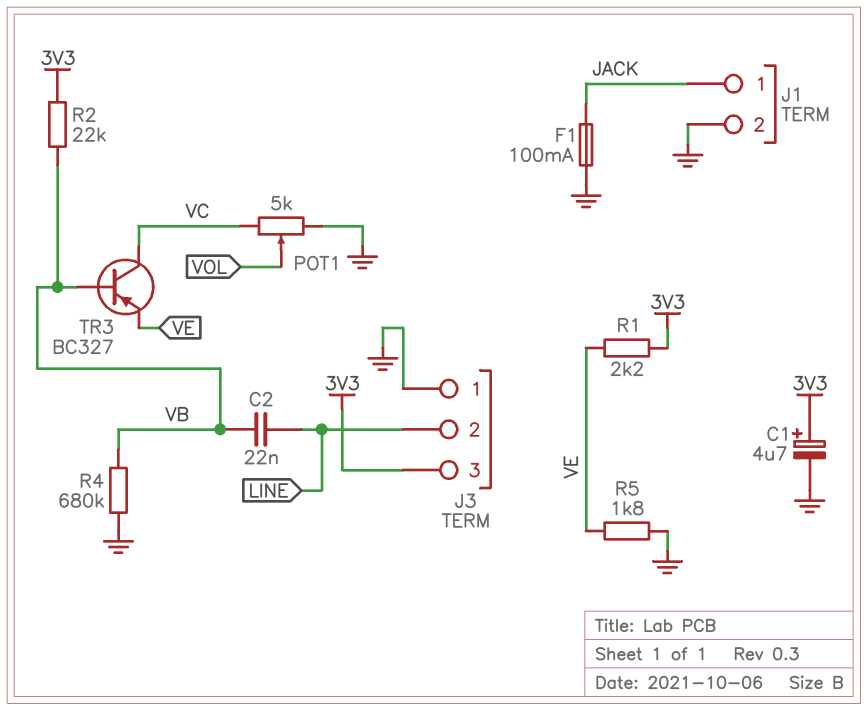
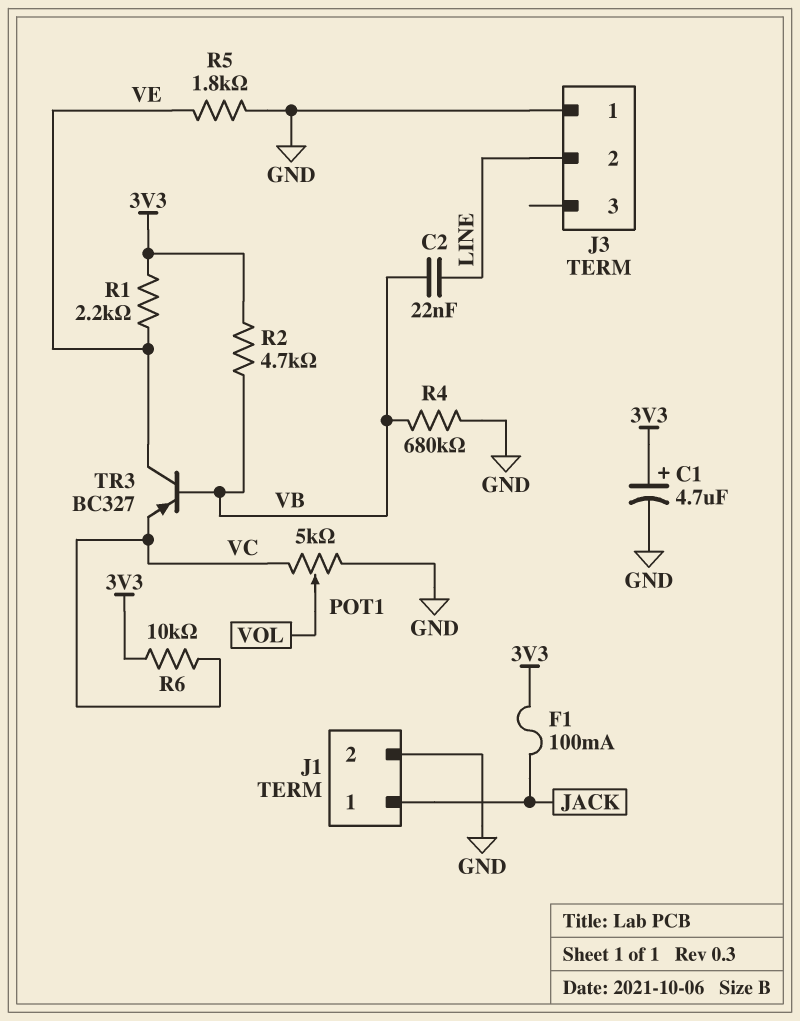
F1: 100mA (GND, JACK) -> 100mA (3V3, JACK)
J3 pin 3: 3V3 -> none
R2: 22k (3V3, VB) -> 4.7k (3V3, VB)
R6: none -> 10k (3V3, VC)
TR3: PNP BC327 (B VB, C VC, E VE) -> PNP BC327 (B VB, C VE, E VC)

